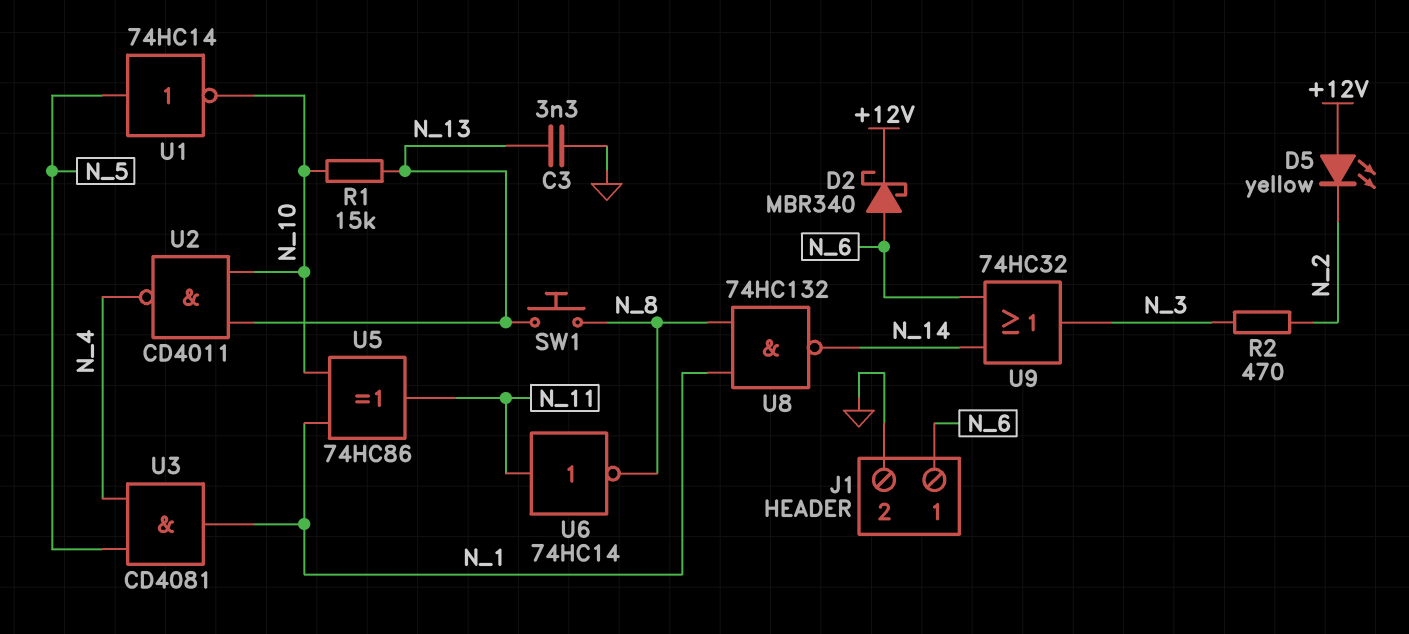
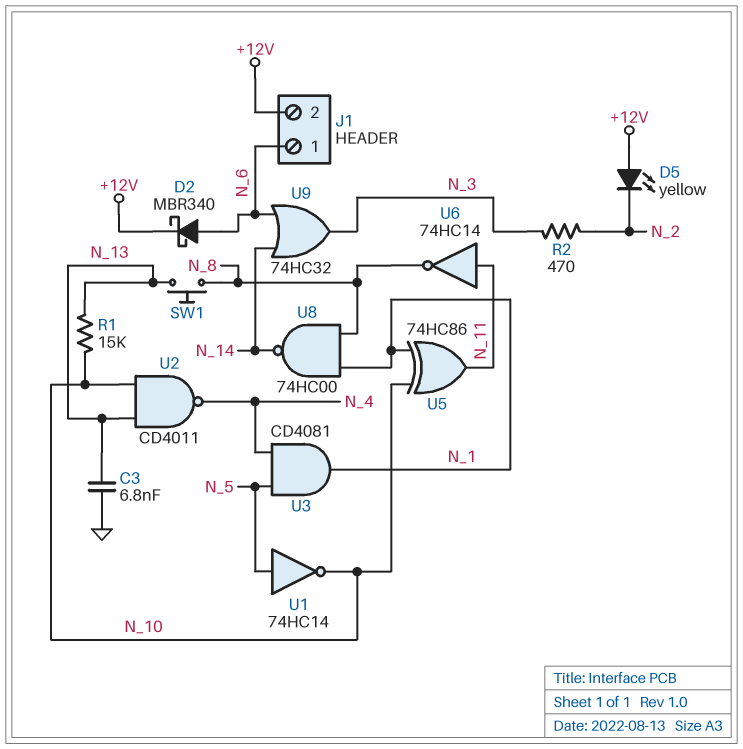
C3: 3.3nF (GND, N_13) -> 6.8nF (GND, N_13)
J1 pin 2: GND -> +12V
U8: NAND 74HC132 (in N_1, in N_8, out N_14) -> NAND 74HC00 (in N_1, in N_8, out N_14)

